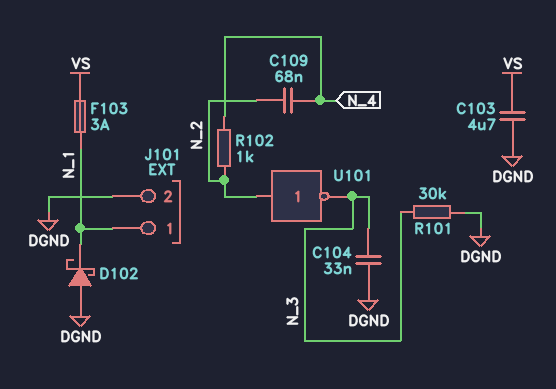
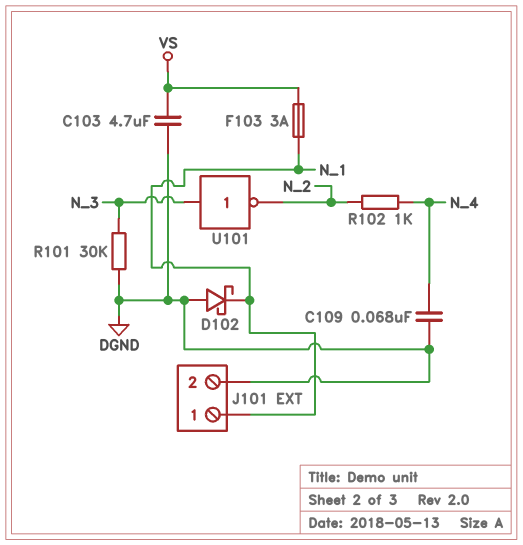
C104: 33nF (DGND, N_3) -> none
C109: 68nF (N_2, N_4) -> 68nF (DGND, N_4)
U101: NOT (in N_2, out N_3) -> NOT (in N_3, out N_2)

